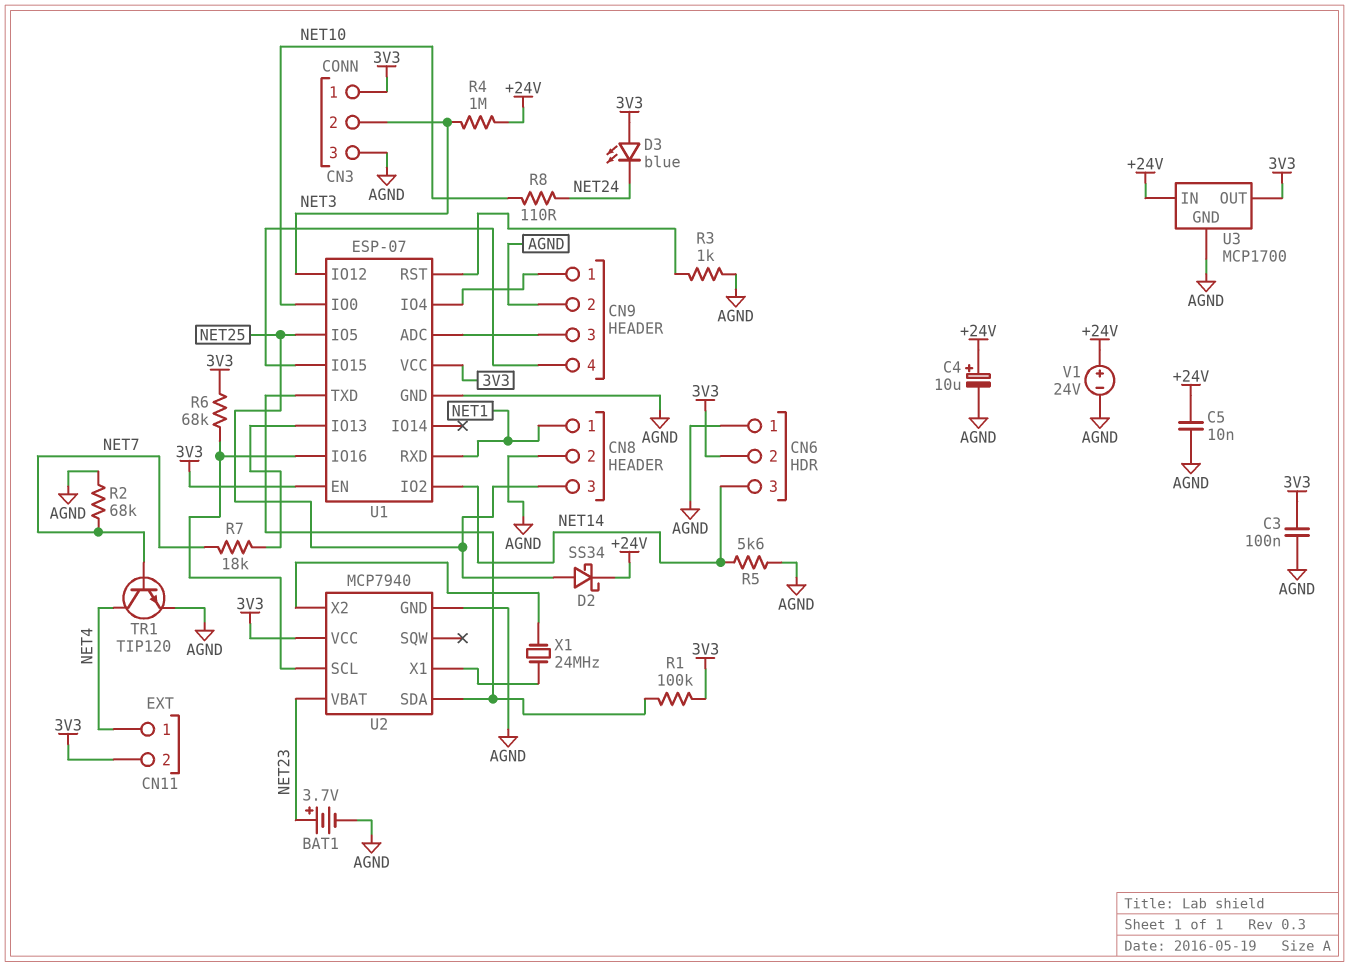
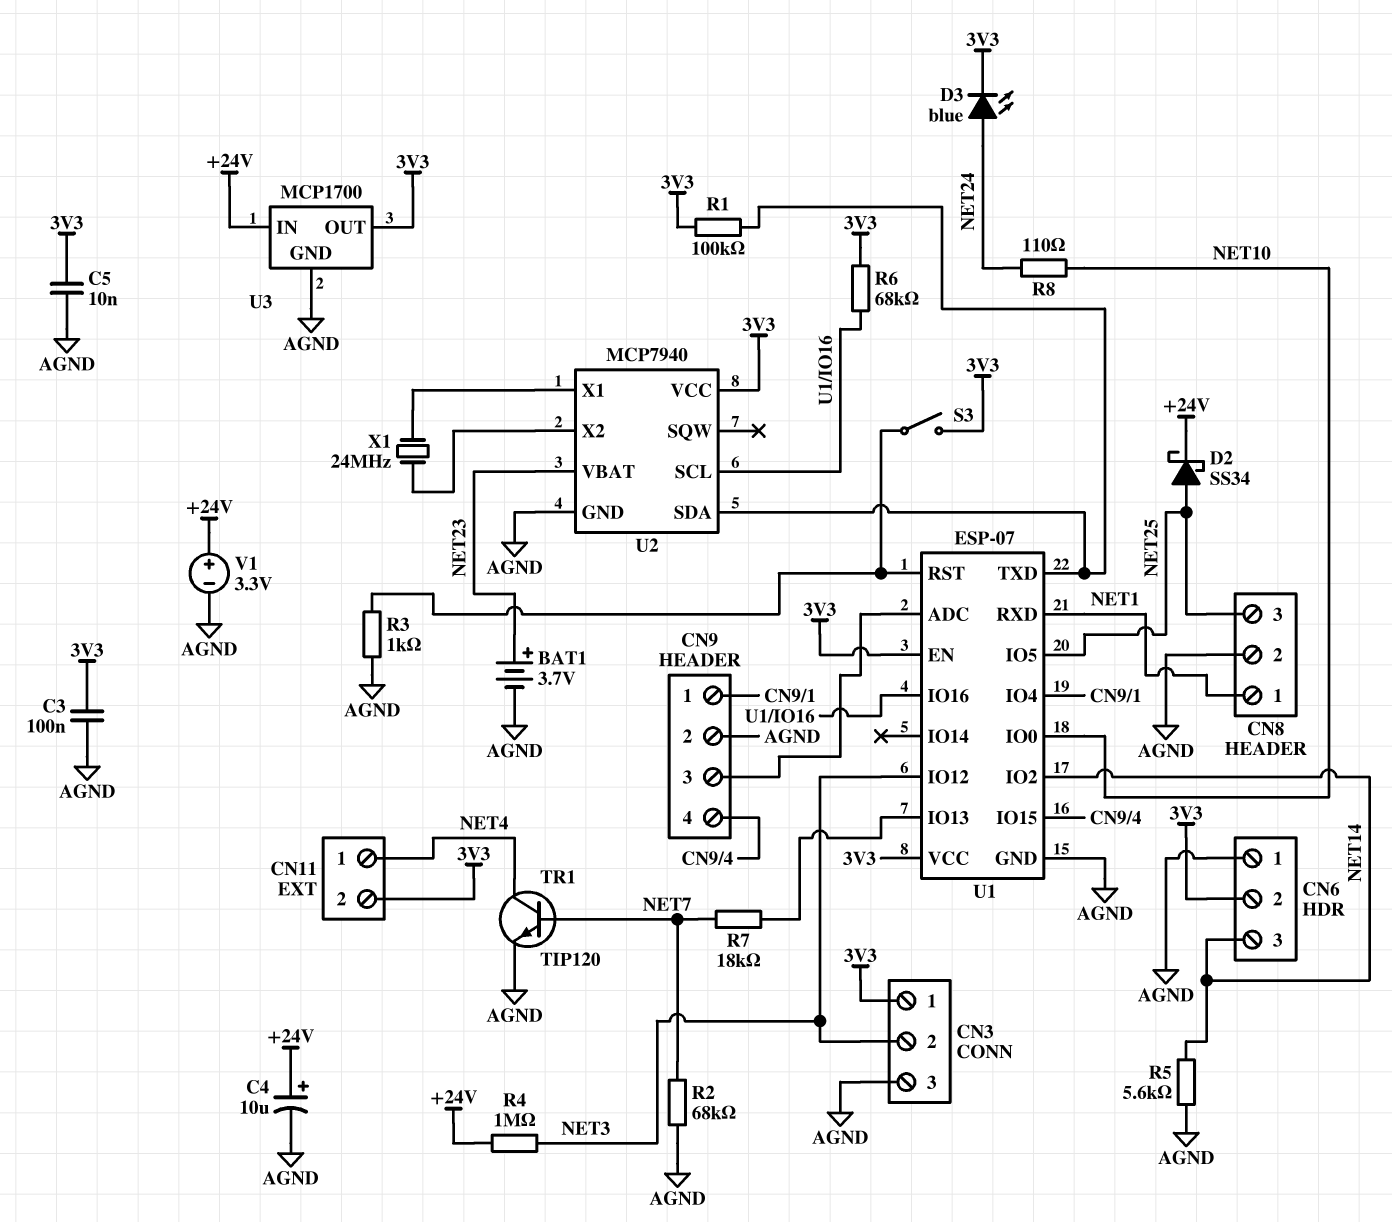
C5: 10nF (+24V, AGND) -> 10nF (3V3, AGND)
D3: LED blue (A 3V3, K NET24) -> LED blue (A NET24, K 3V3)
S3: none -> switch (3V3, U1/RST)
V1: 24V (plus +24V, minus AGND) -> 3.3V (plus +24V, minus AGND)

